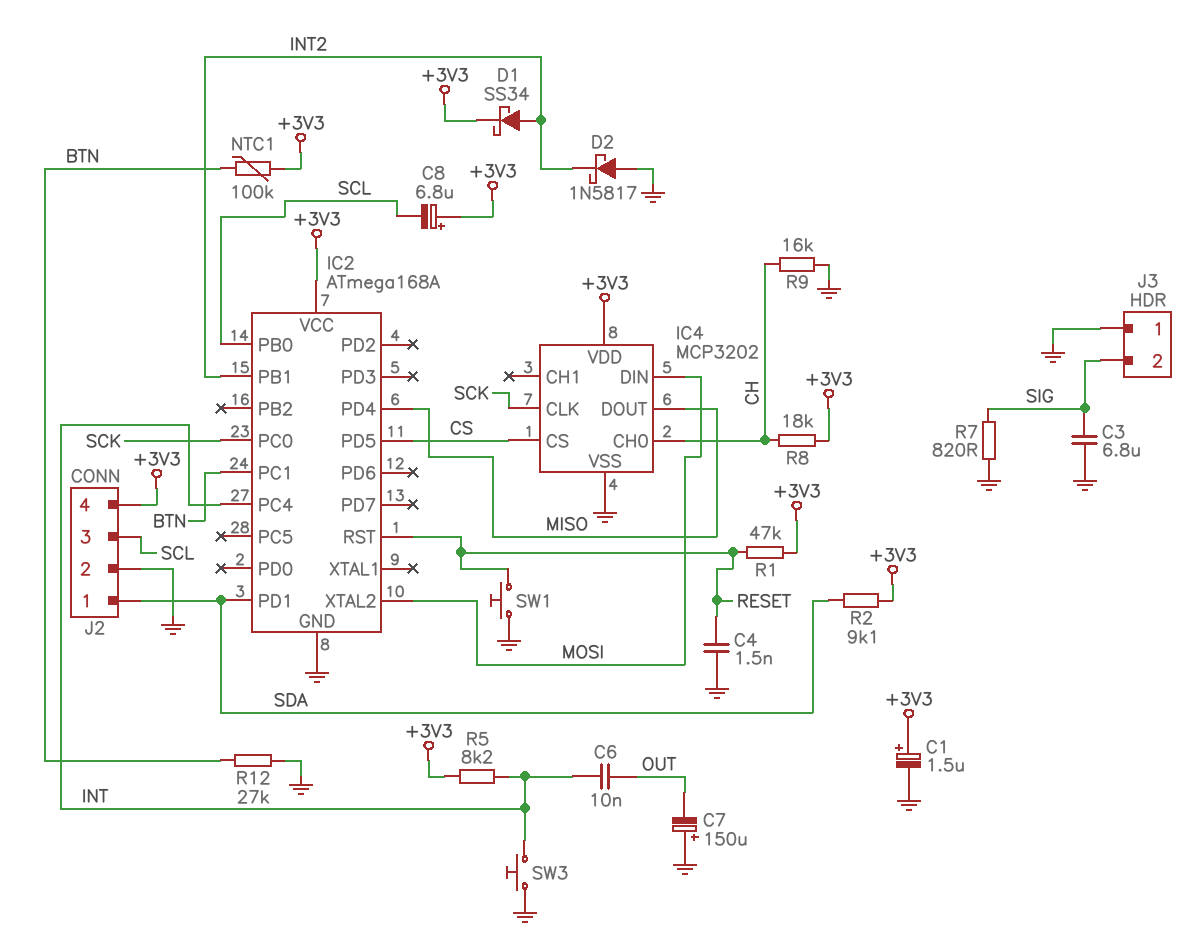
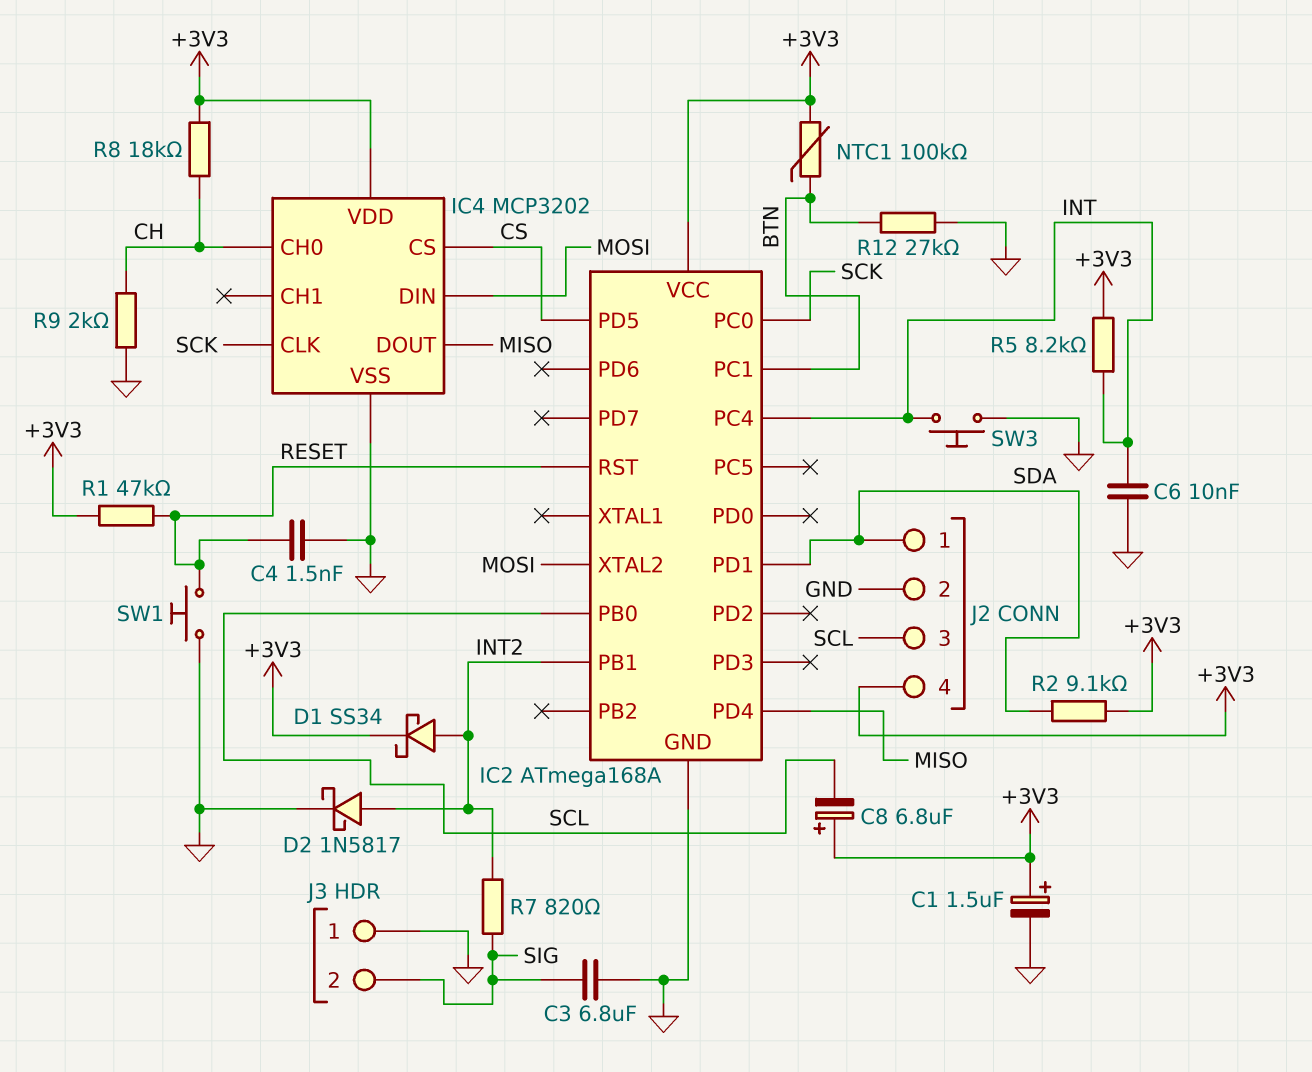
C6: 10nF (INT, OUT) -> 10nF (GND, INT)
C7: 150uF (plus GND, minus OUT) -> none
D2: schottky 1N5817 (A GND, K INT2) -> schottky 1N5817 (A INT2, K GND)
R7: 820 (GND, SIG) -> 820 (INT2, SIG)
R9: 16k (CH, GND) -> 2k (CH, GND)

